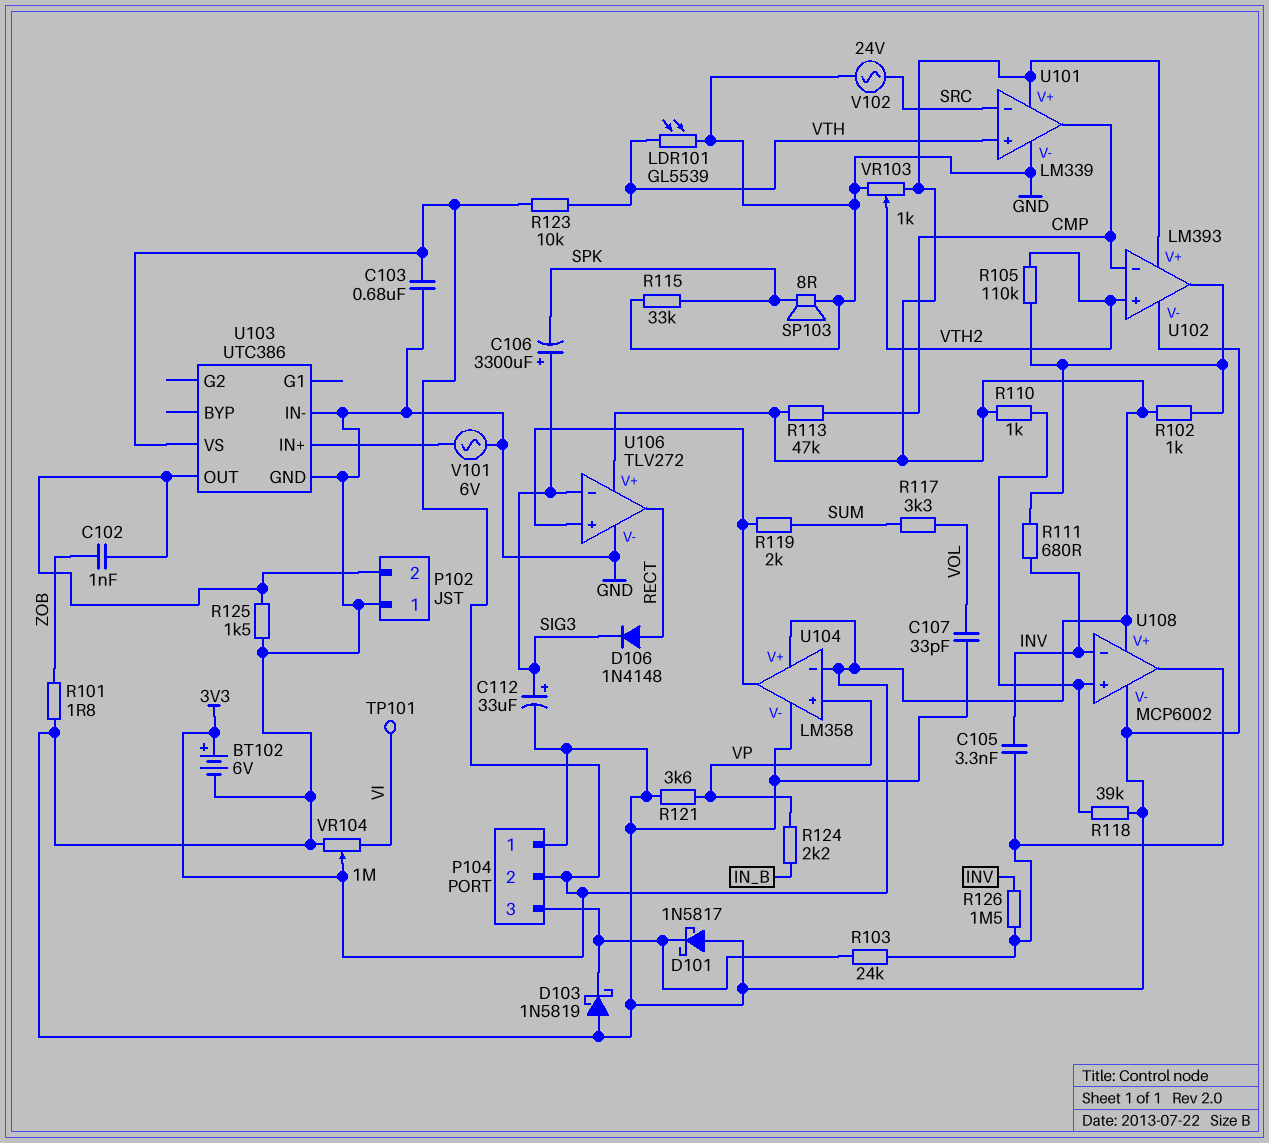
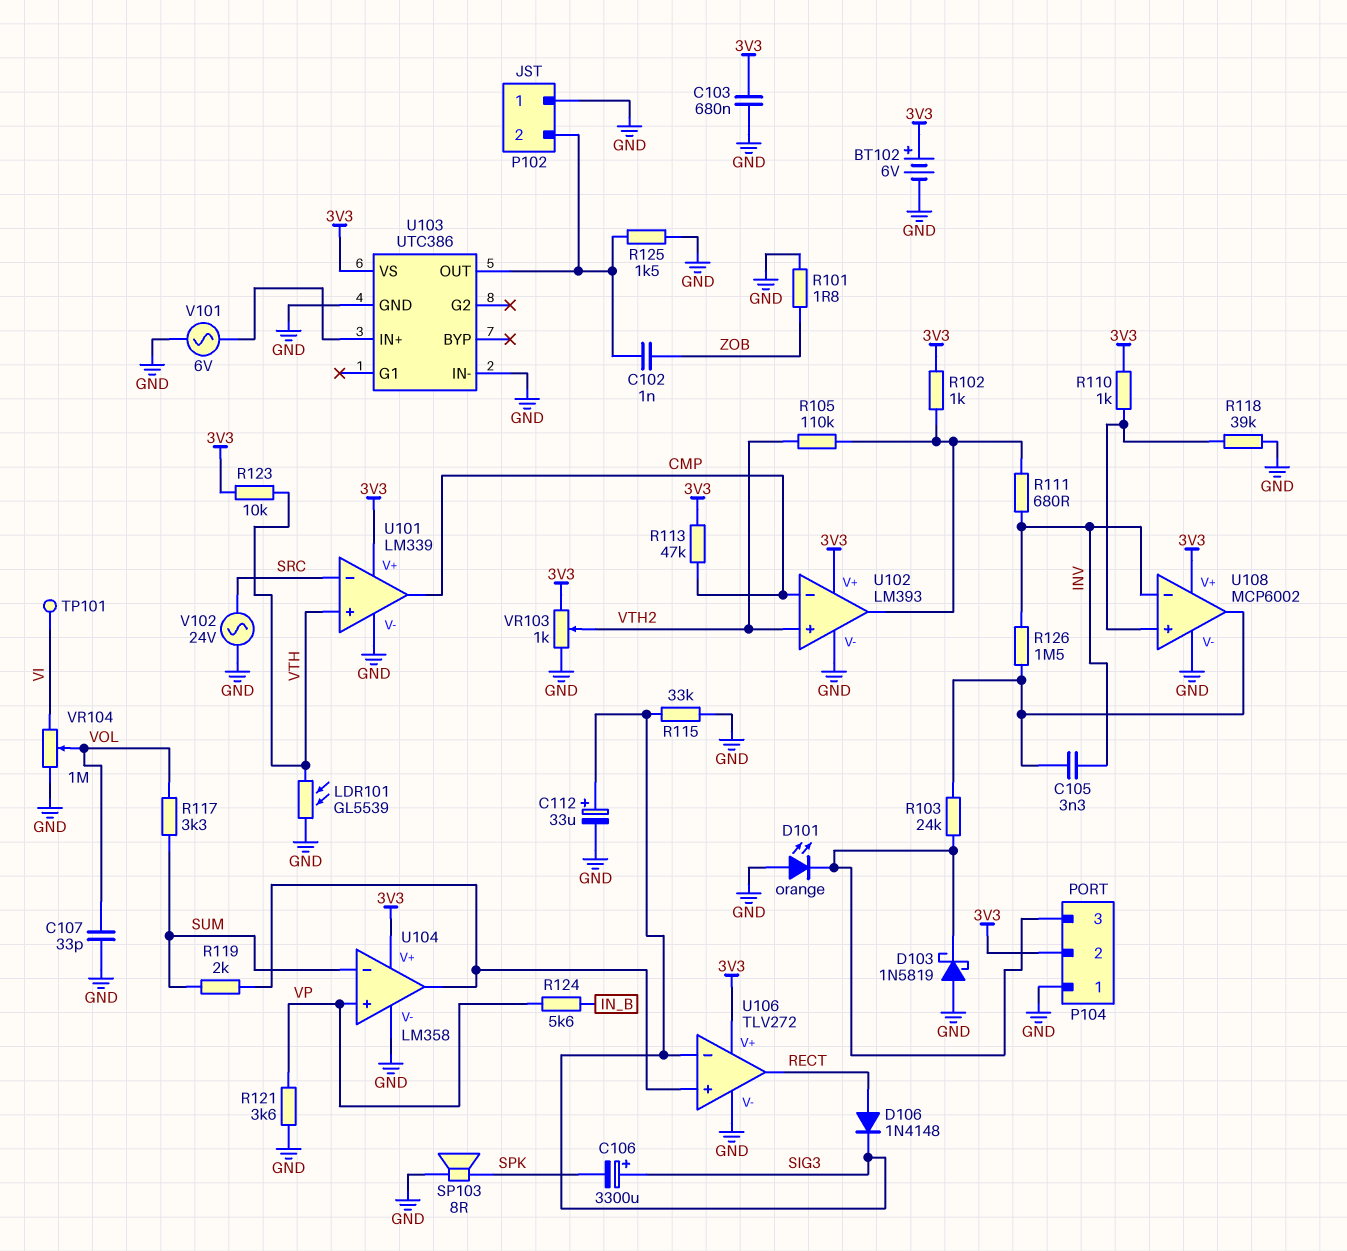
D101: schottky 1N5817 (A GND, K P104/3) -> LED orange (A GND, K P104/3)
R115: 33k (GND, SPK) -> 33k (GND, SIG3)
R124: 2.2k (IN_B, VP) -> 5.6k (IN_B, VP)
U104 pin in-: 3V3 -> SUM
VR104: 1M (GND, VI, wiper 3V3) -> 1M (GND, VI, wiper VOL)

